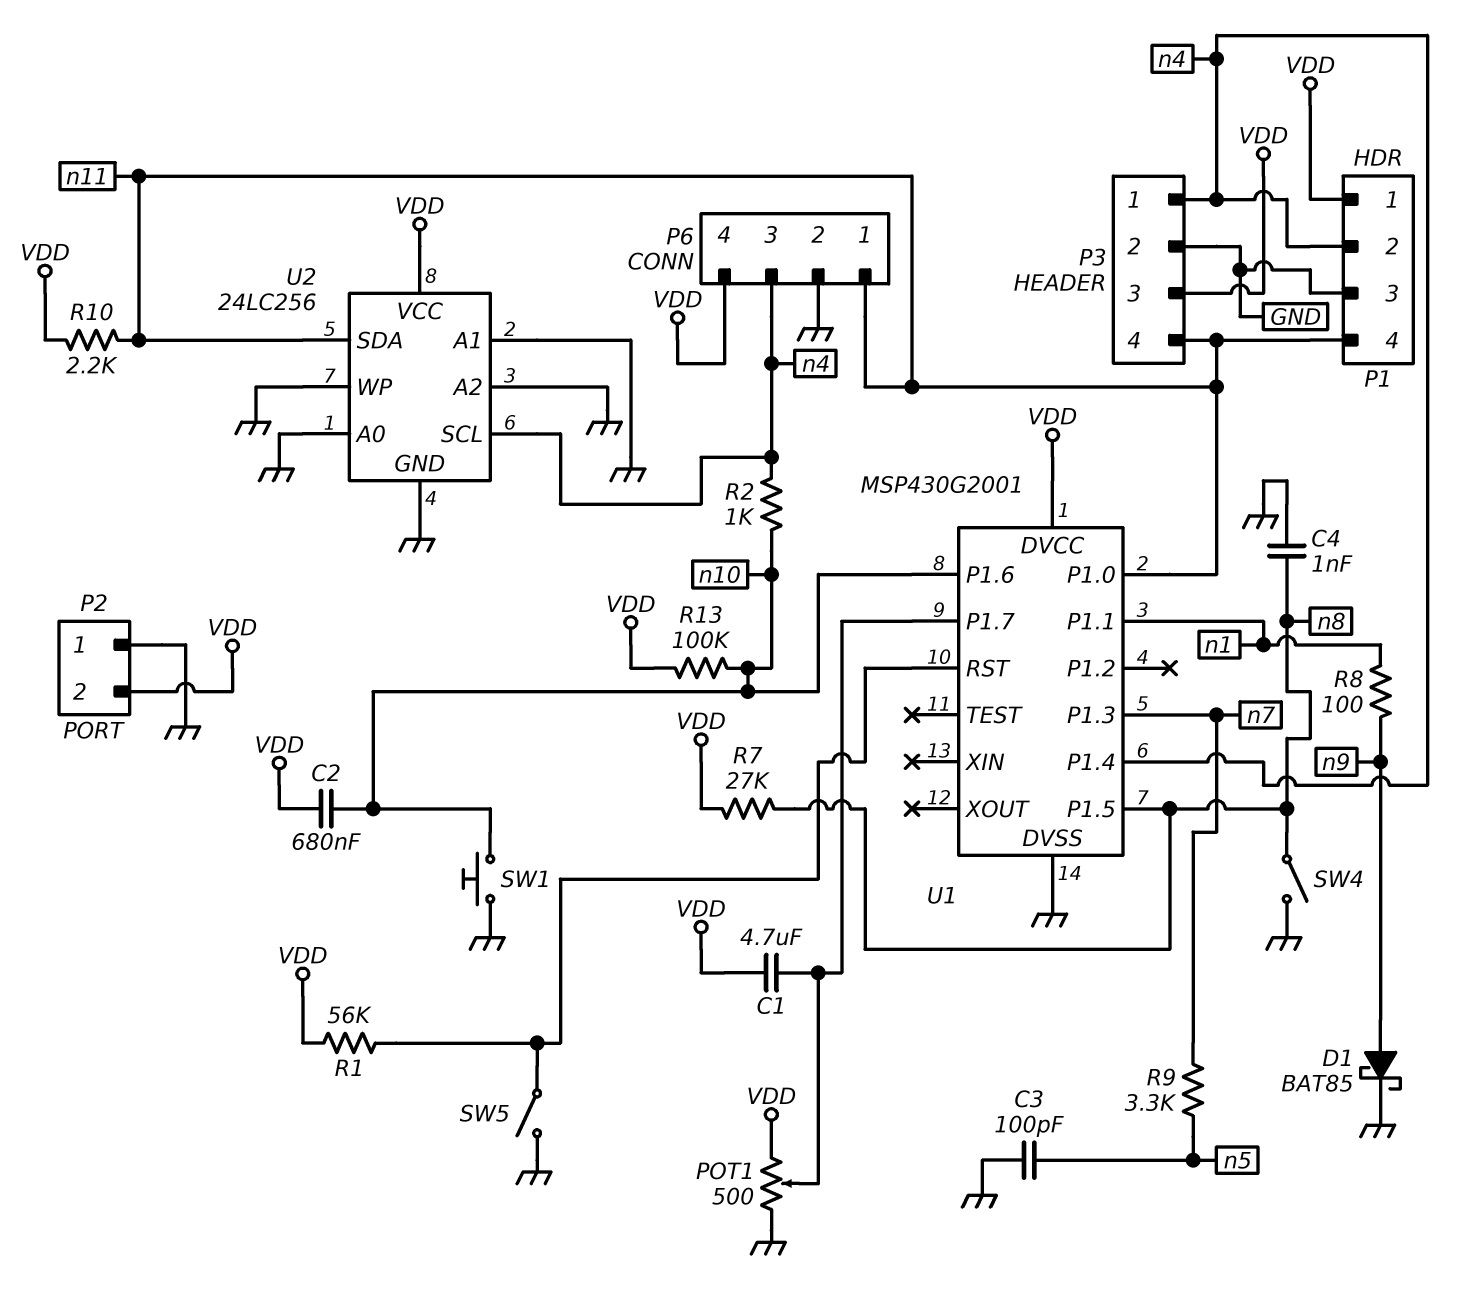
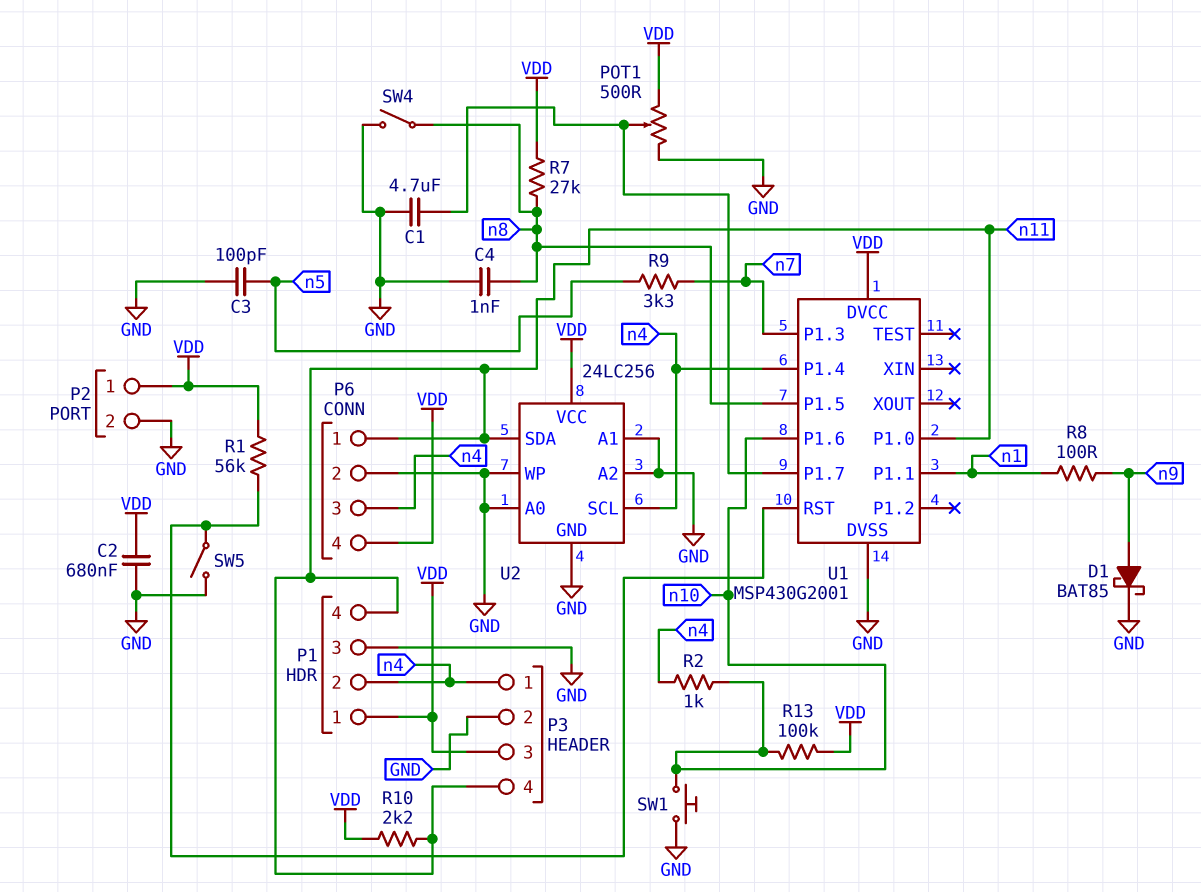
C1: 4.7uF (U1/P1.7, VDD) -> 4.7uF (GND, U1/P1.7)
C2: 680nF (VDD, n10) -> 680nF (GND, VDD)
P2 pin 1: GND -> VDD
P2 pin 2: VDD -> GND

